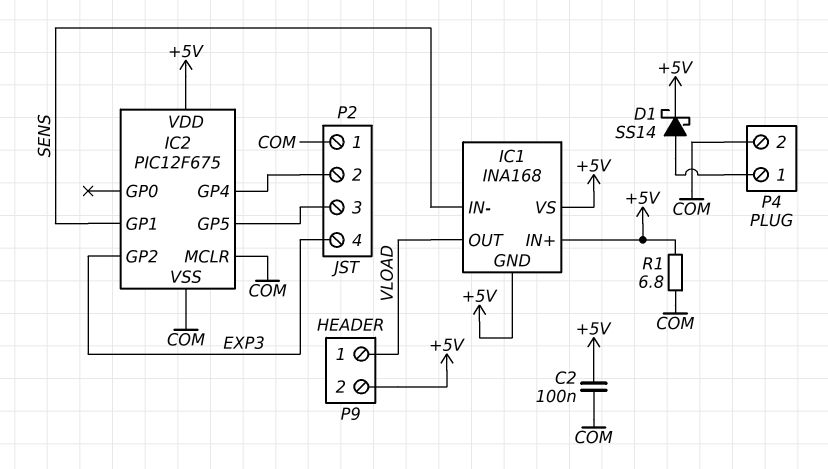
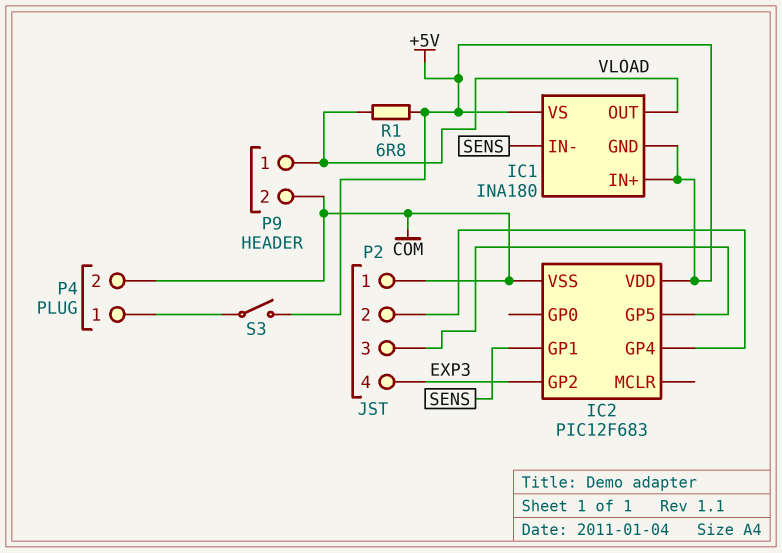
C2: 100nF (+5V, COM) -> none
D1: schottky SS14 (A P4/1, K +5V) -> none
IC1: INA168 -> INA180
IC2: PIC12F675 -> PIC12F683
IC2 pin MCLR: COM -> none
P9 pin 2: +5V -> COM
R1: 6.8 (+5V, COM) -> 6.8 (+5V, VLOAD)
S3: none -> switch (+5V, P4/1)

